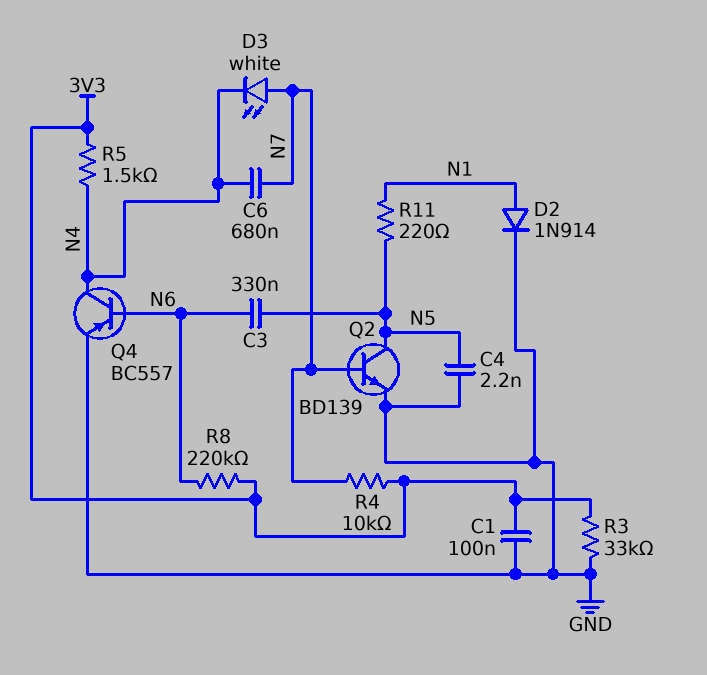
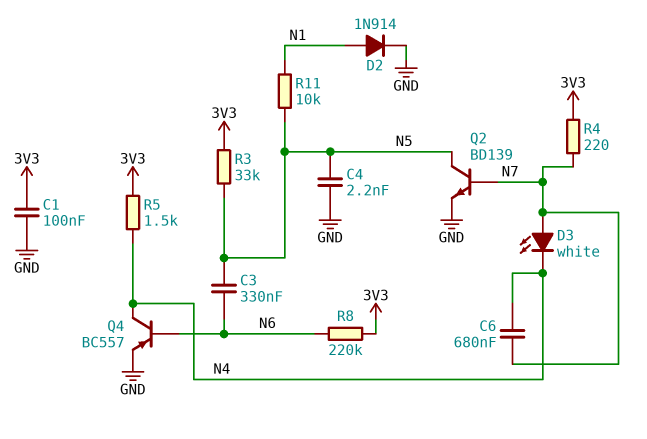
R3: 33k (3V3, GND) -> 33k (3V3, N5)
R4: 10k (3V3, N7) -> 220 (3V3, N7)
R11: 220 (N1, N5) -> 10k (N1, N5)

